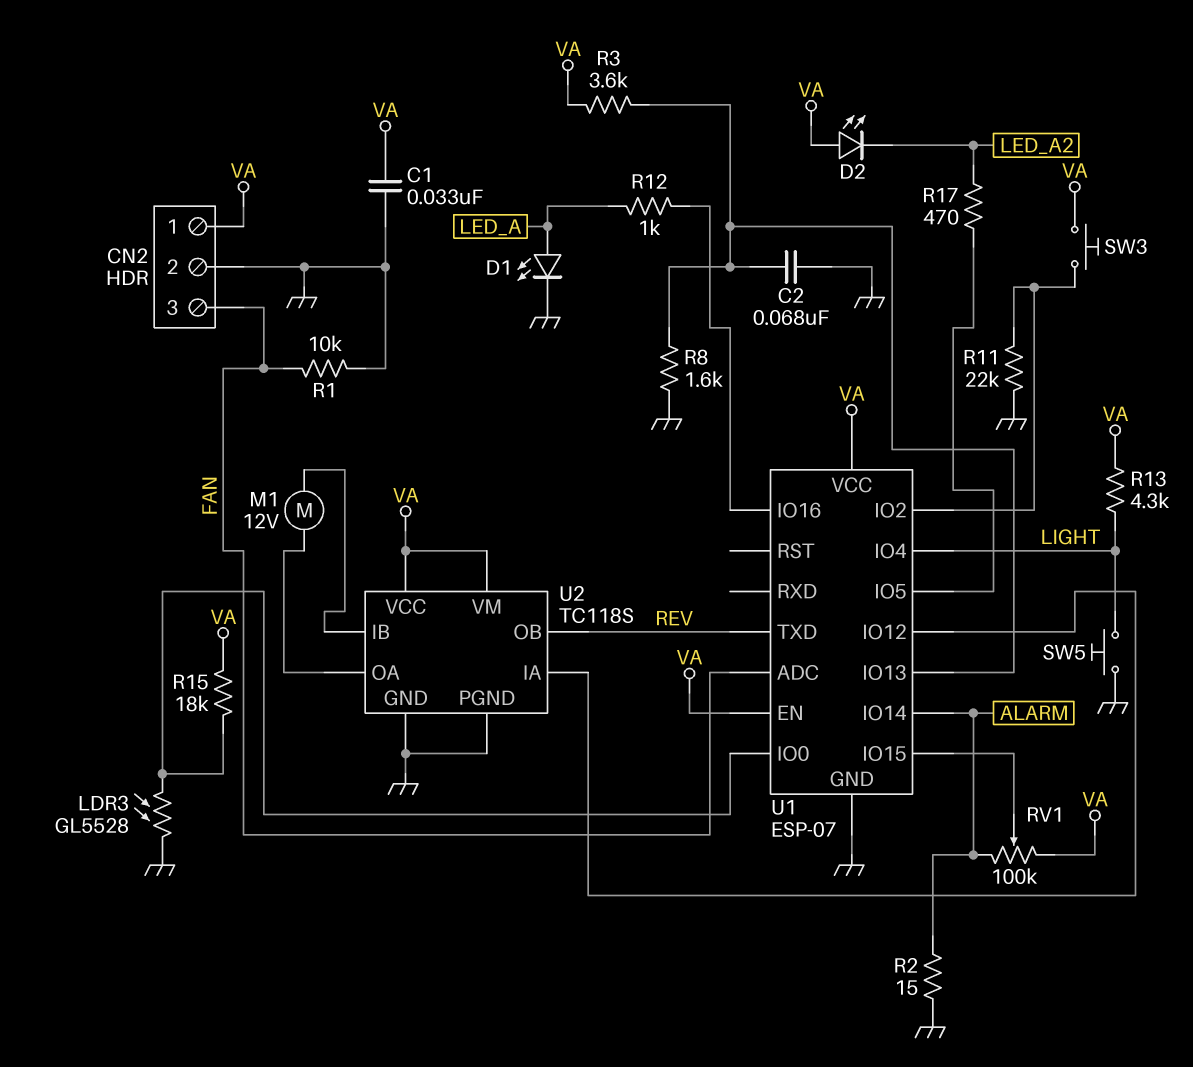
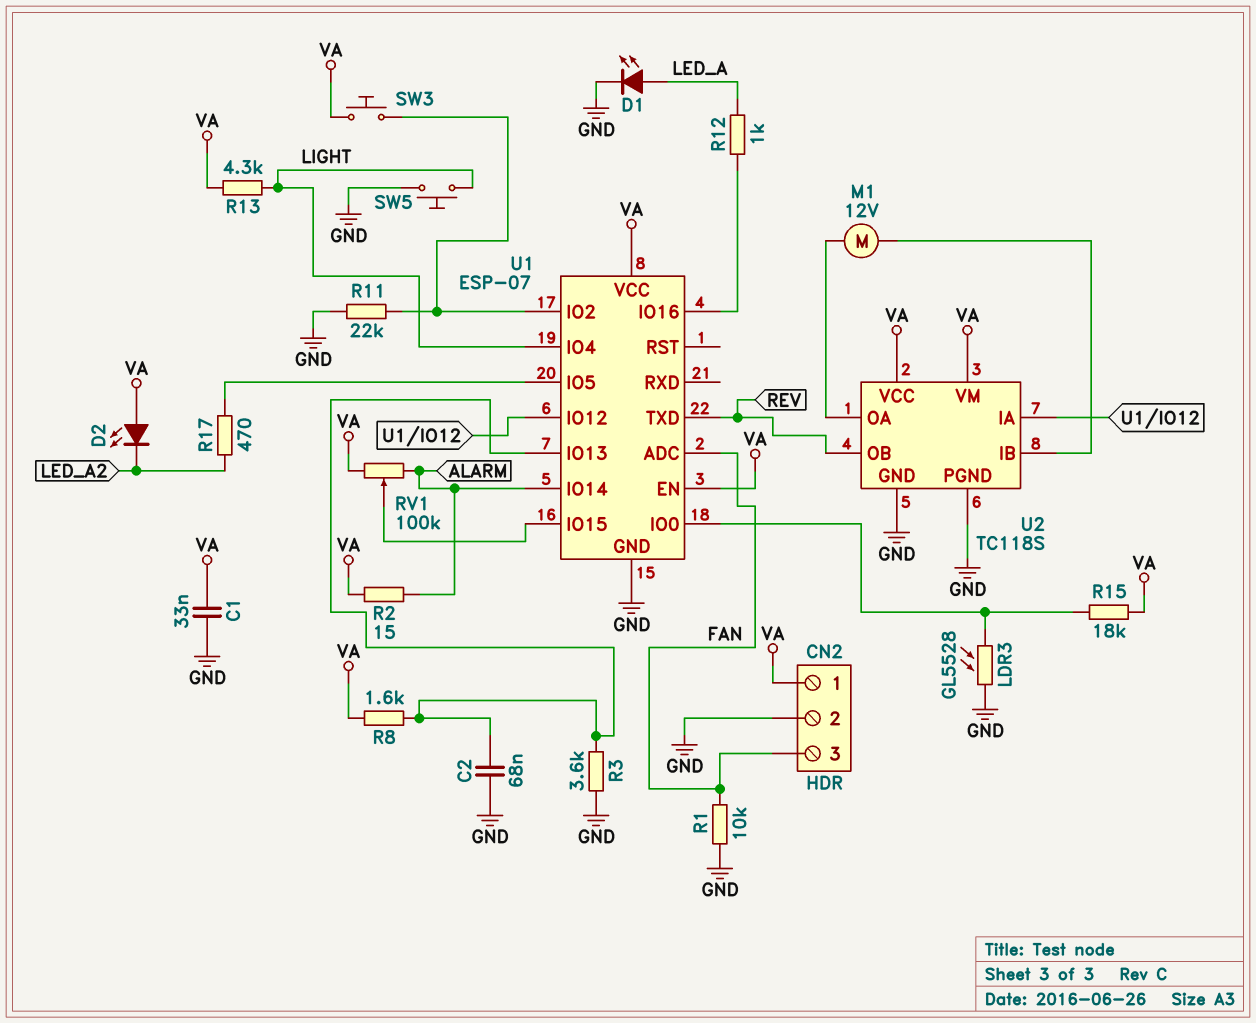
R2: 15 (ALARM, GND) -> 15 (ALARM, VA)
R3: 3.6k (U1/IO13, VA) -> 3.6k (GND, U1/IO13)
R8: 1.6k (GND, U1/IO13) -> 1.6k (U1/IO13, VA)

